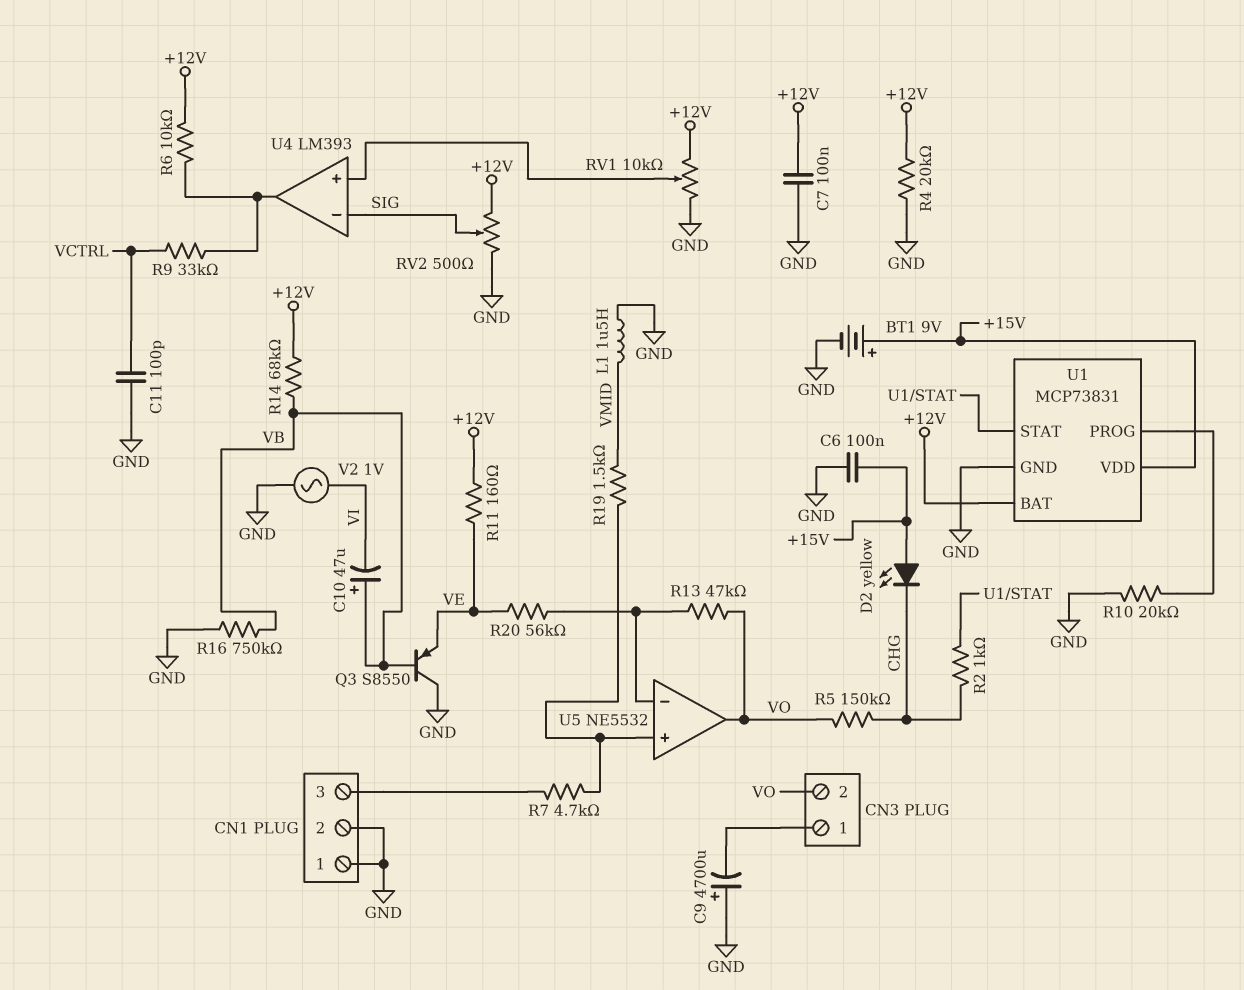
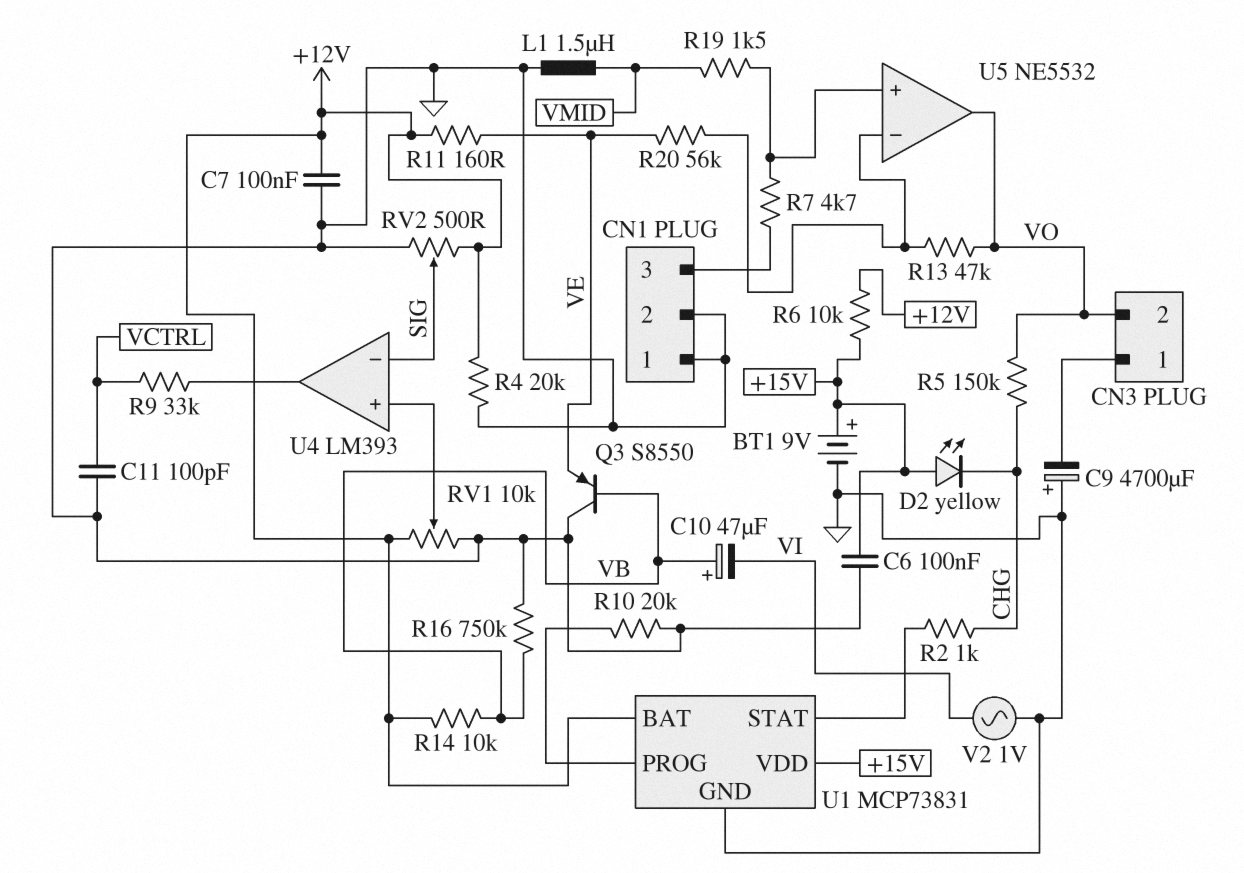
R6: 10k (+12V, U4/out) -> 10k (+12V, +15V)
R14: 68k (+12V, VB) -> 10k (+12V, VB)

